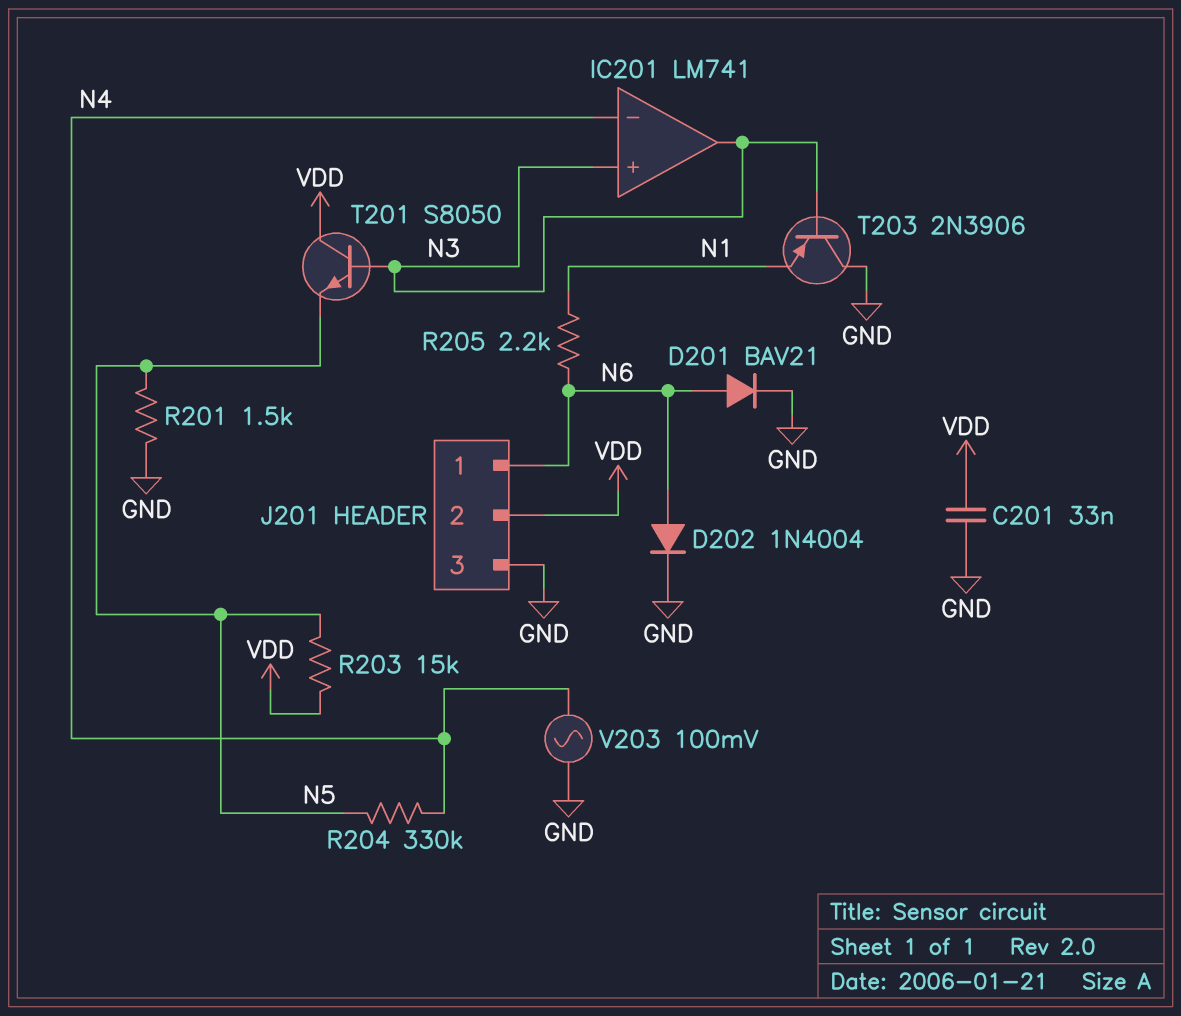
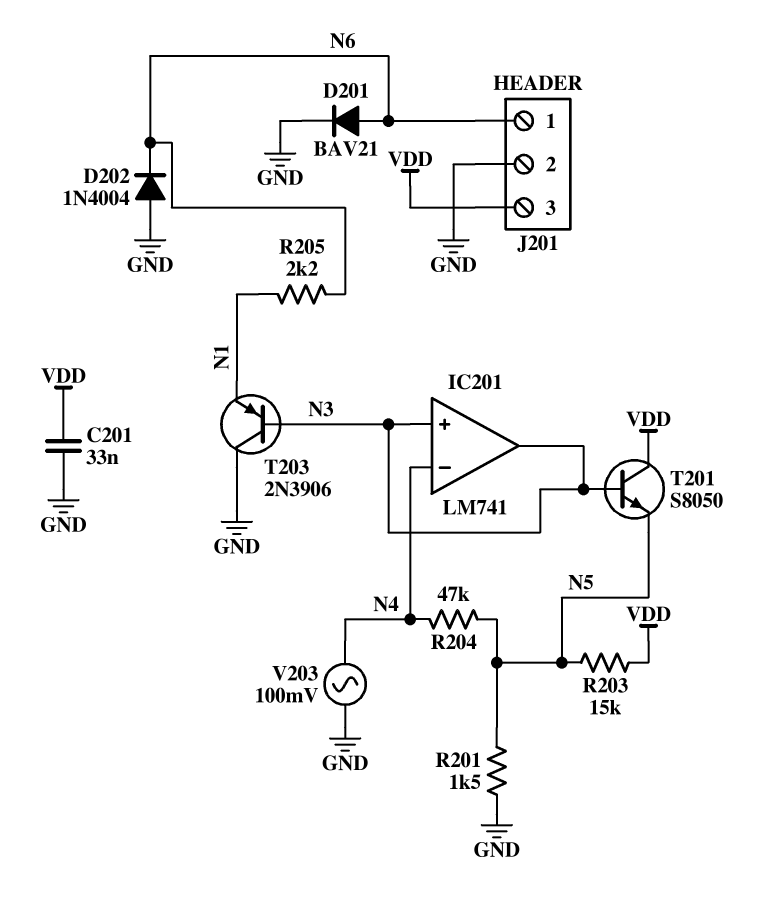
D202: diode 1N4004 (A N6, K GND) -> diode 1N4004 (A GND, K N6)
J201 pin 2: VDD -> GND
J201 pin 3: GND -> VDD
R204: 330k (N4, N5) -> 47k (N4, N5)

